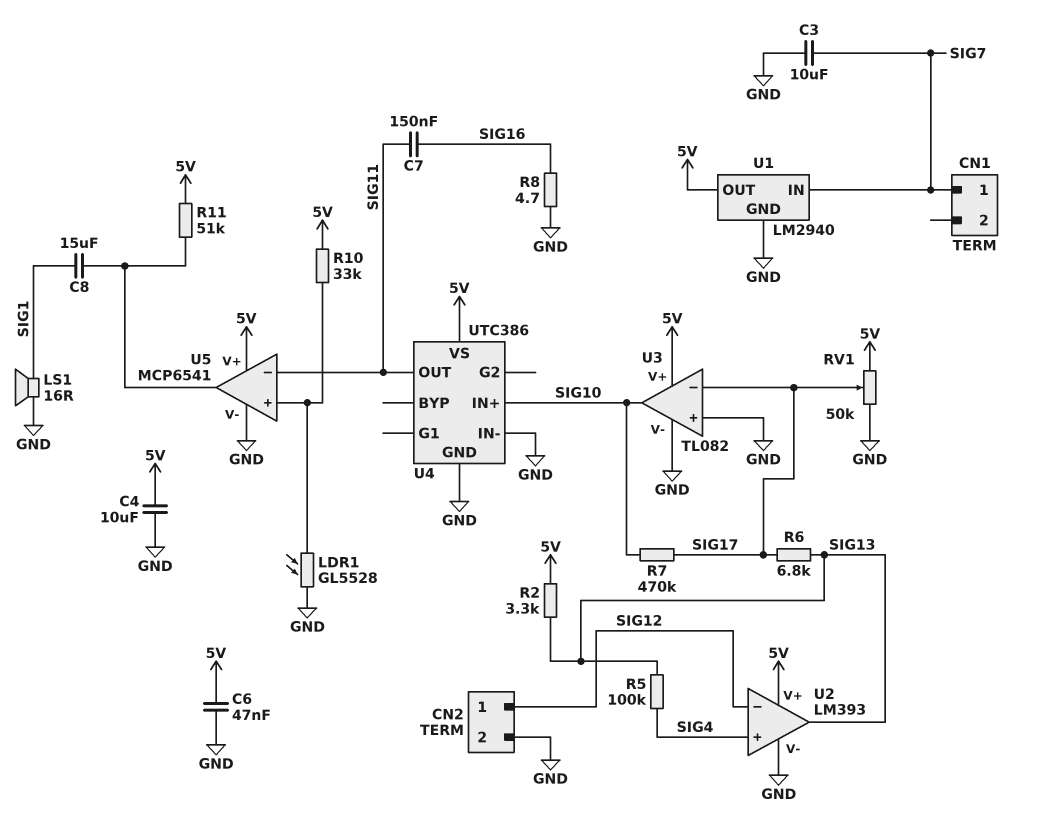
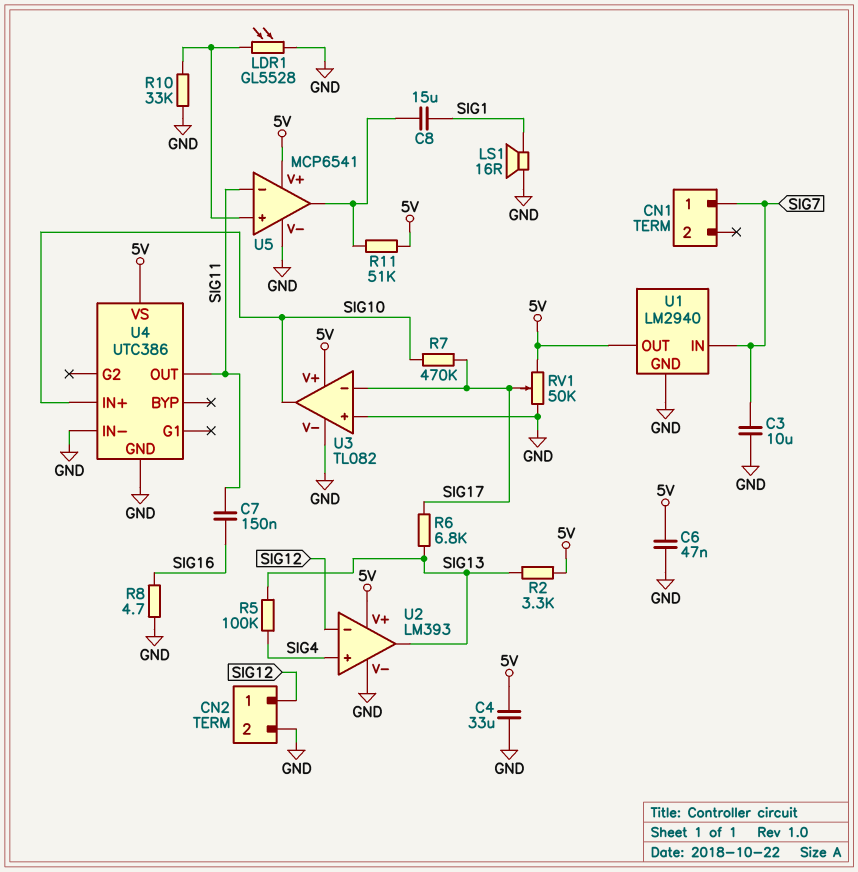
C4: 10uF (5V, GND) -> 33uF (5V, GND)
R10: 33k (5V, U5/in+) -> 33k (GND, U5/in+)

